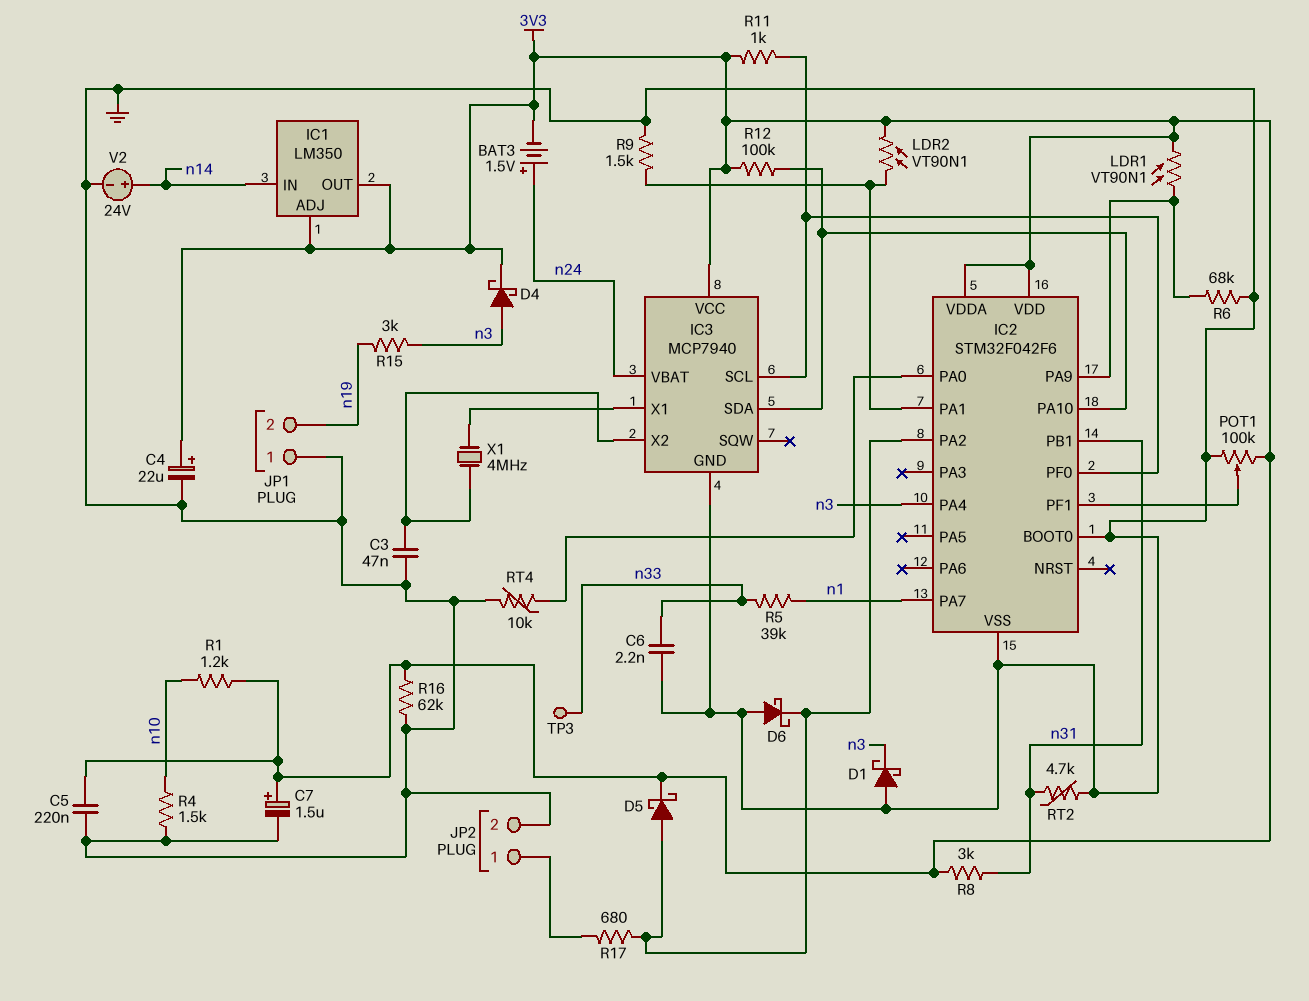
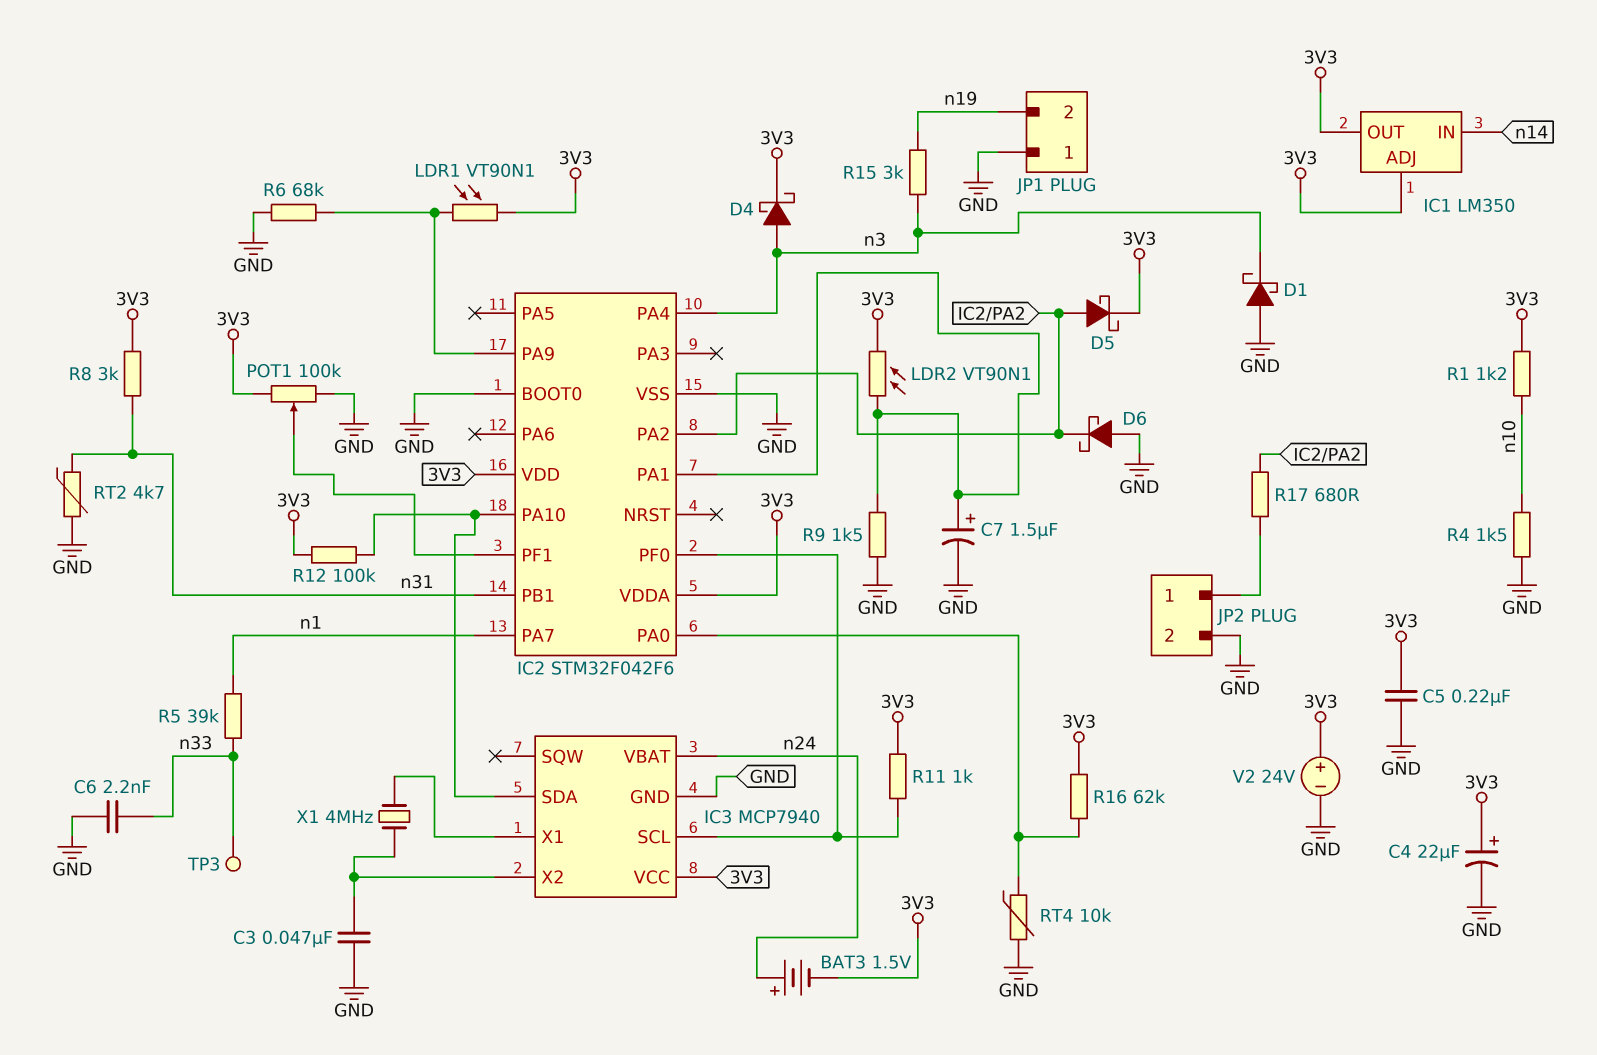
C7: 1.5uF (plus 3V3, minus GND) -> 1.5uF (plus IC2/PA1, minus GND)
R16: 62k (3V3, GND) -> 62k (3V3, IC2/PA0)
V2: 24V (plus n14, minus GND) -> 24V (plus 3V3, minus GND)

